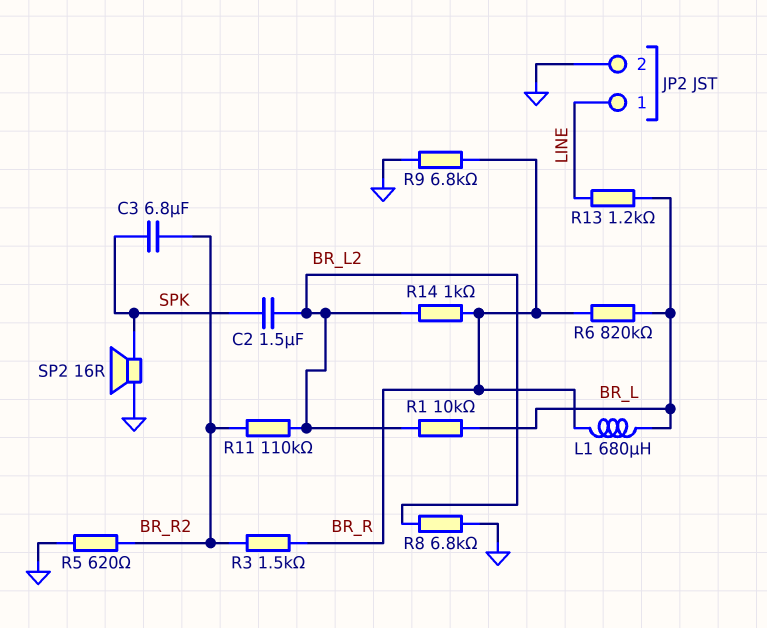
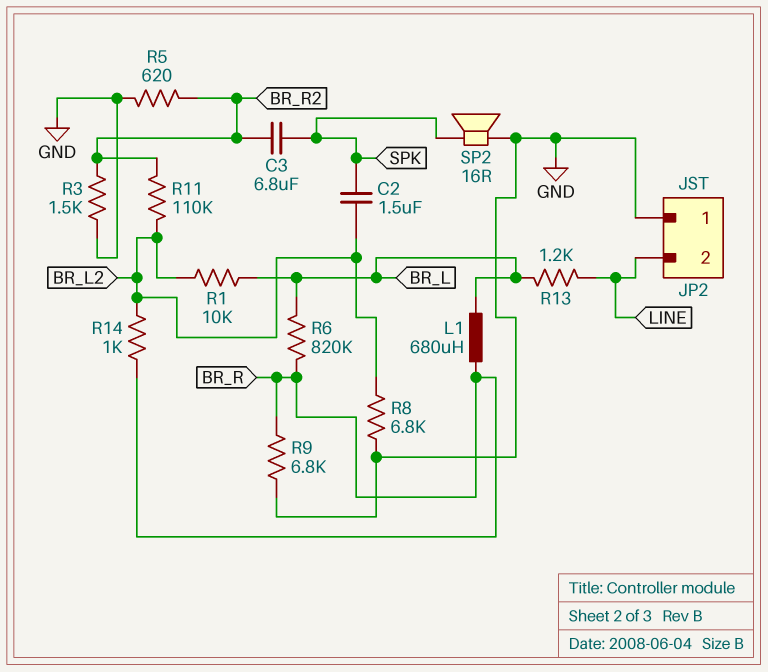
JP2 pin 1: LINE -> GND
JP2 pin 2: GND -> LINE
R3: 1.5k (BR_R, BR_R2) -> 1.5k (BR_R2, GND)

